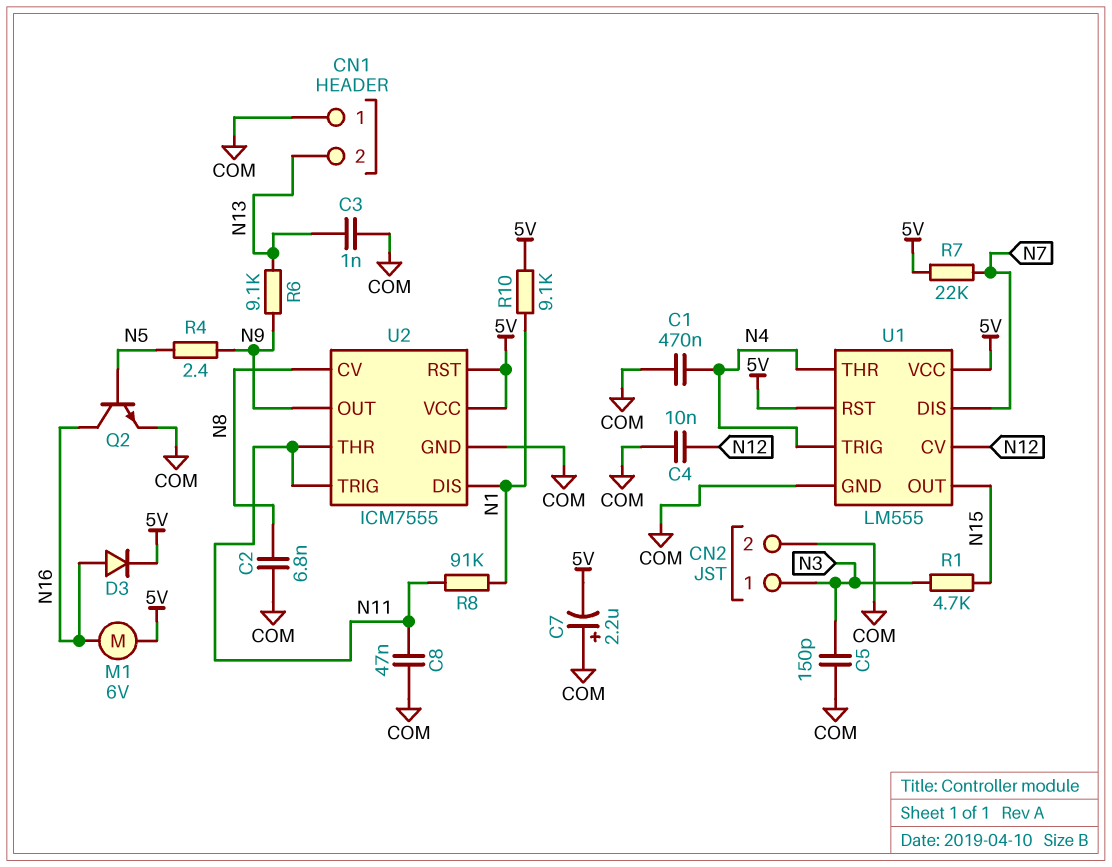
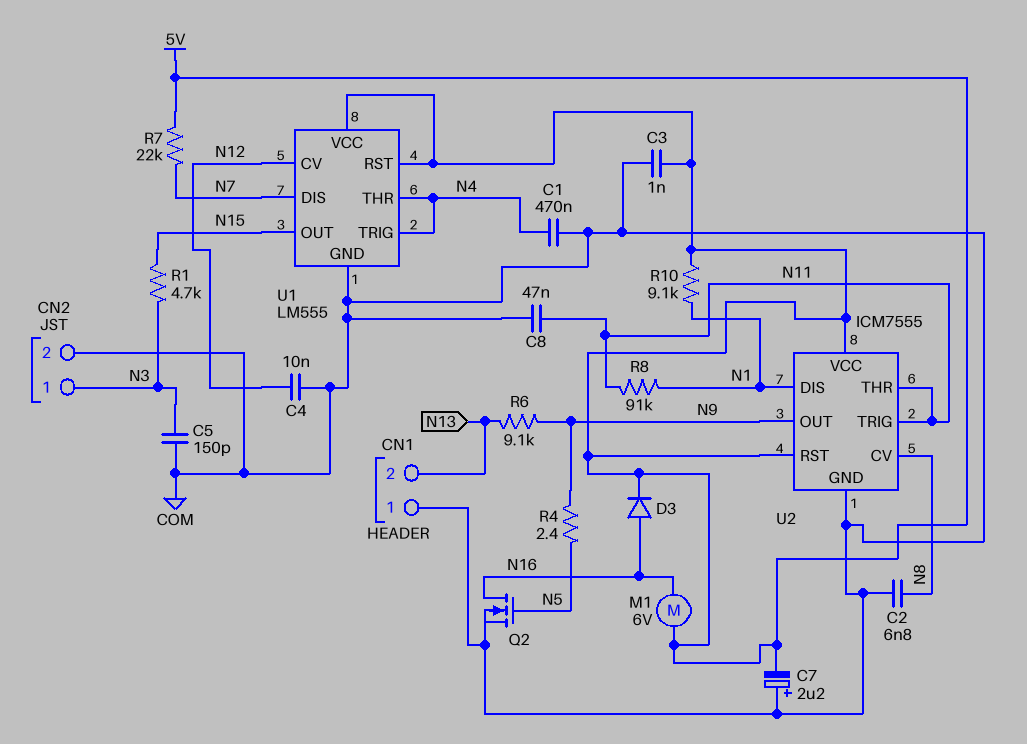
C3: 1nF (COM, N13) -> 1nF (5V, COM)
Q2: NPN (B N5, C N16, E COM) -> NMOS (G N5, D N16, S COM)

